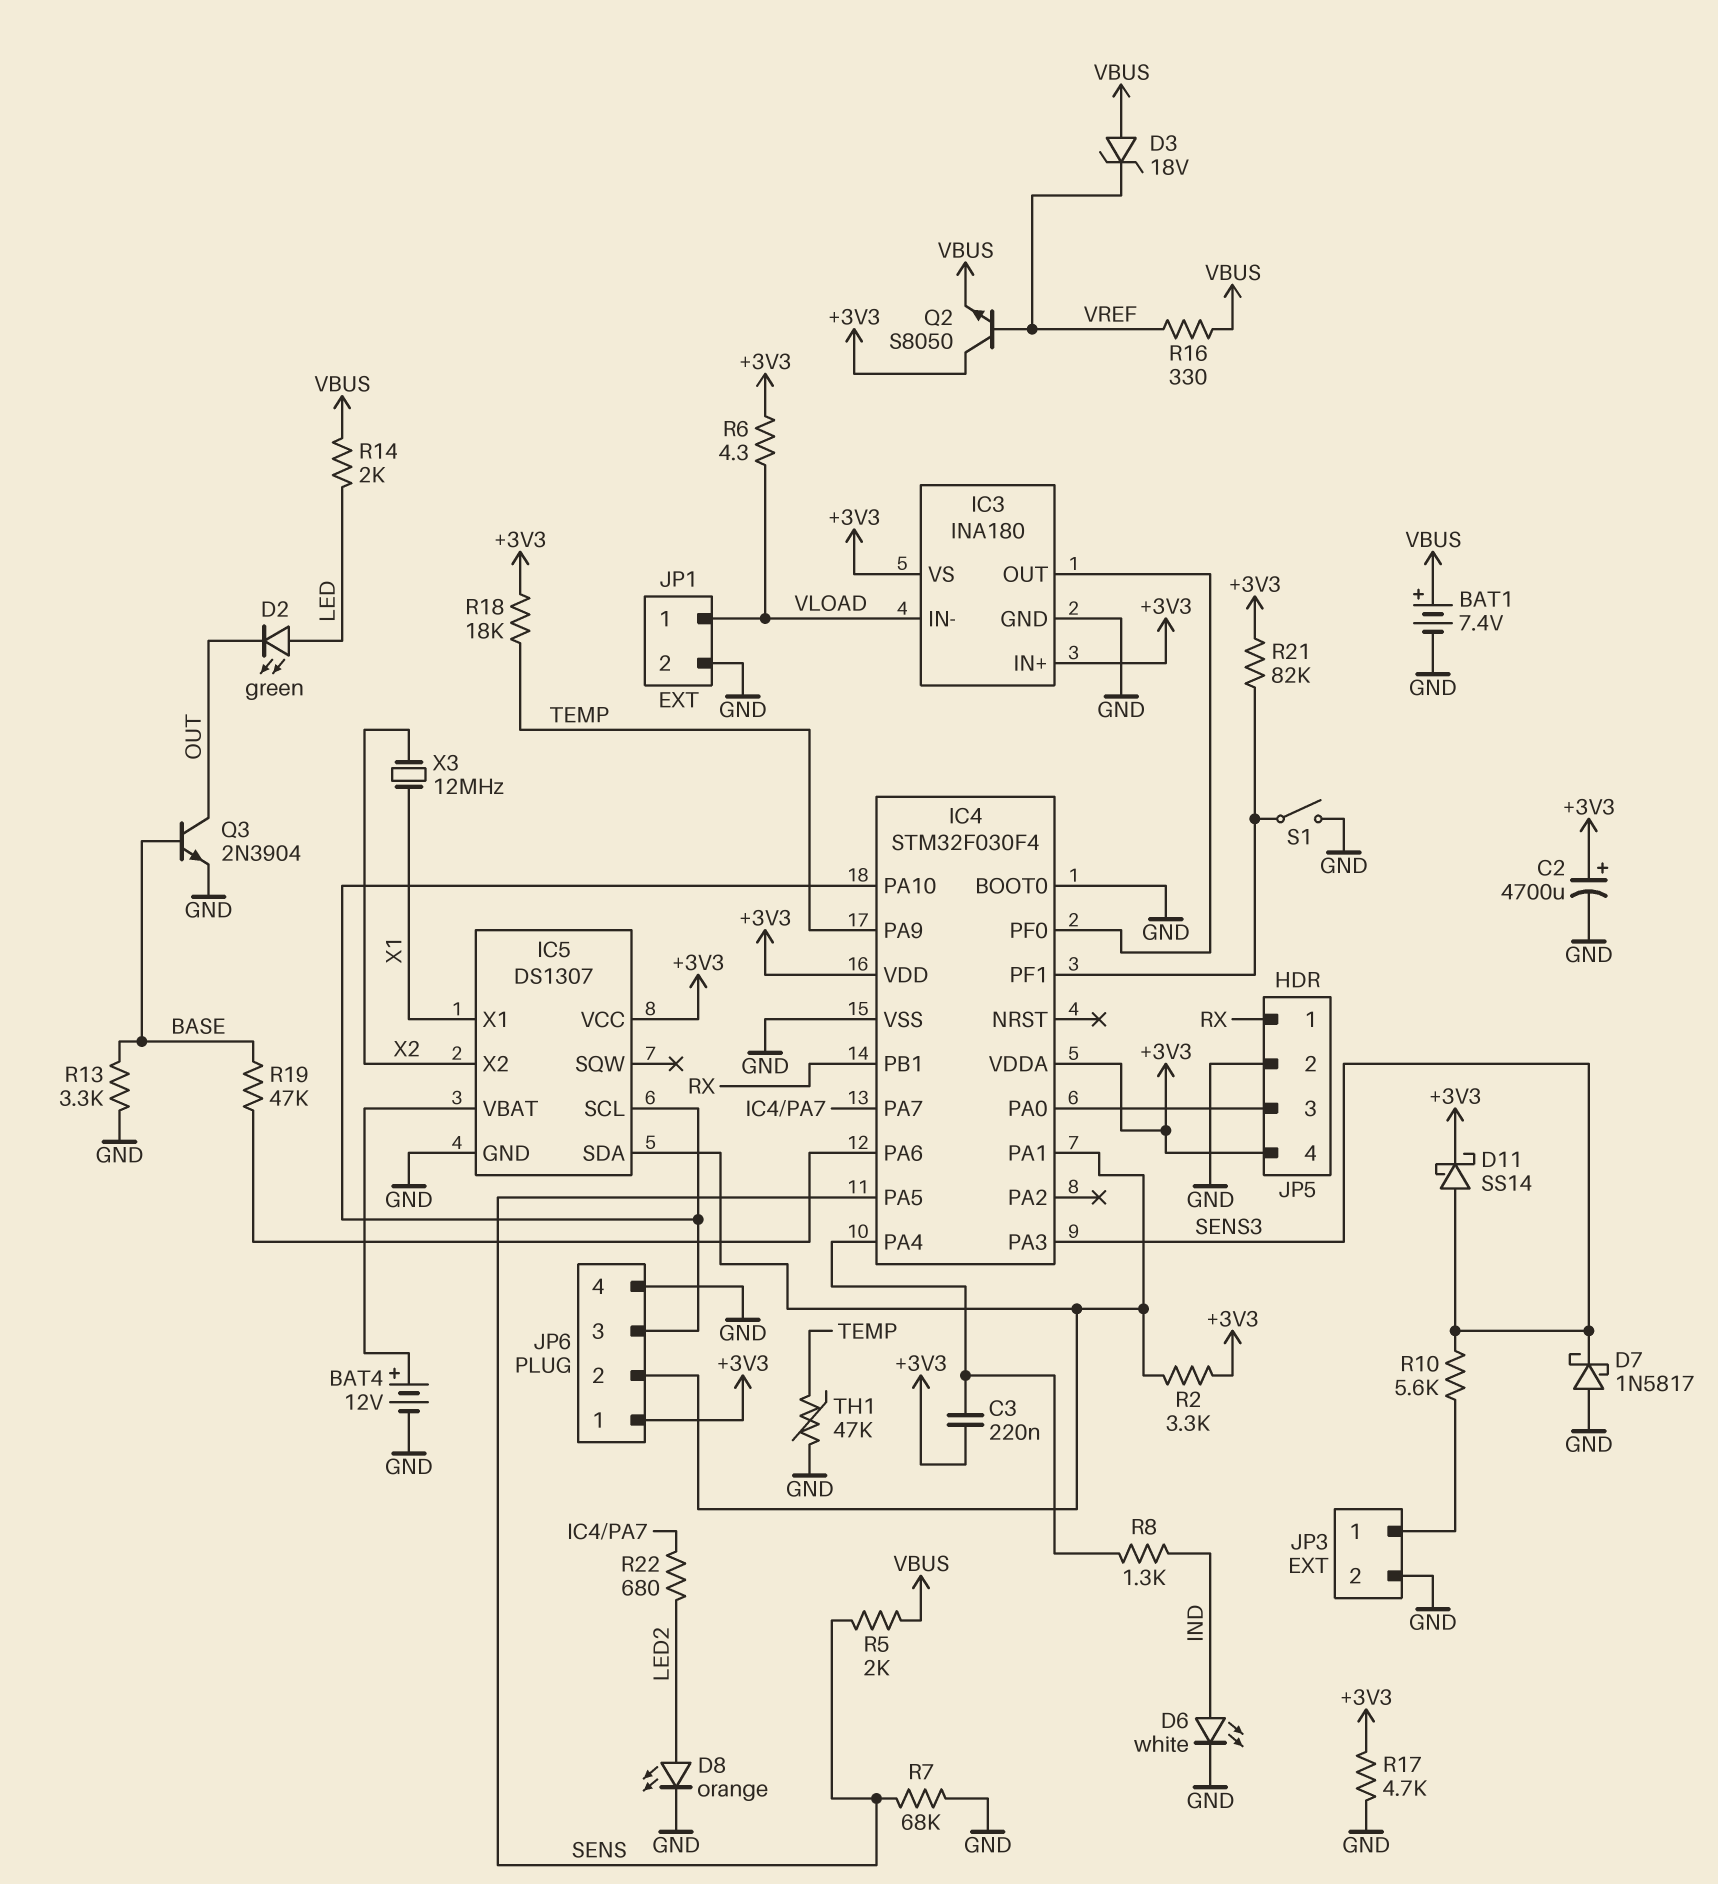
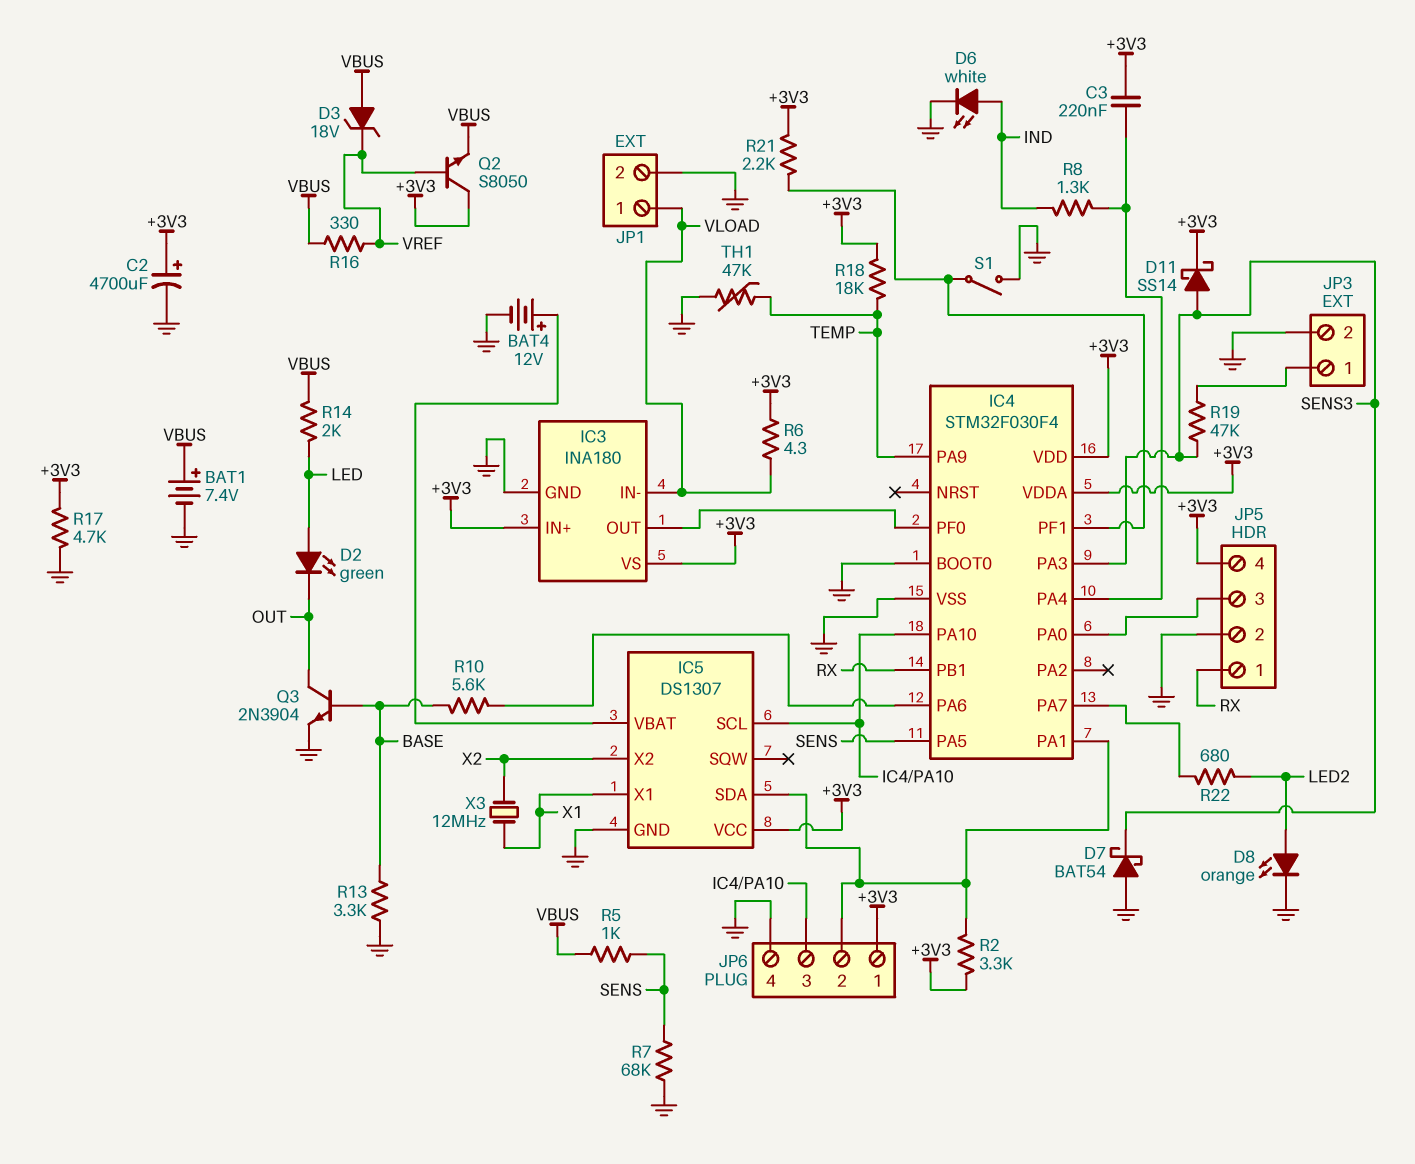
D7: schottky 1N5817 (A GND, K SENS3) -> schottky BAT54 (A GND, K SENS3)
R5: 2k (SENS, VBUS) -> 1k (SENS, VBUS)
R10: 5.6k (JP3/1, SENS3) -> 5.6k (BASE, IC4/PA6)
R19: 47k (BASE, IC4/PA6) -> 47k (JP3/1, SENS3)
R21: 82k (+3V3, IC4/PF1) -> 2.2k (+3V3, IC4/PF1)

